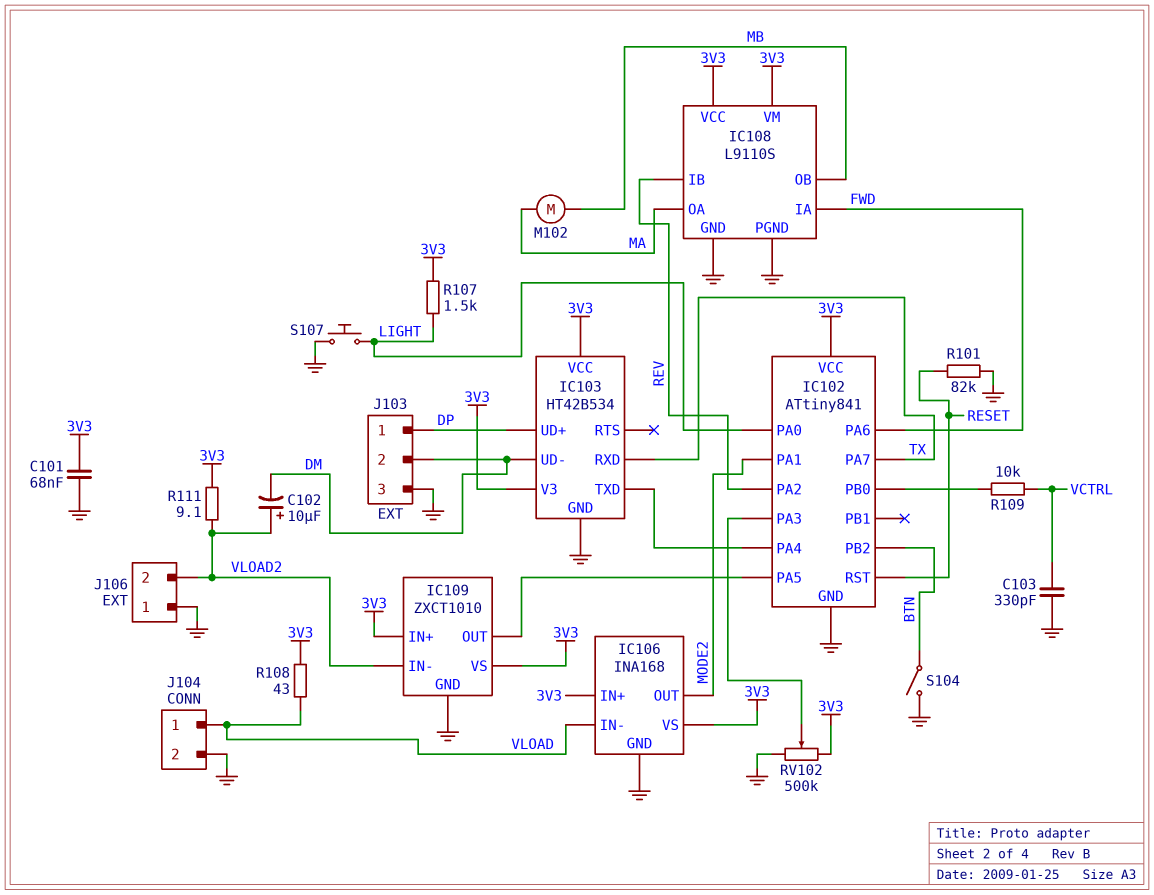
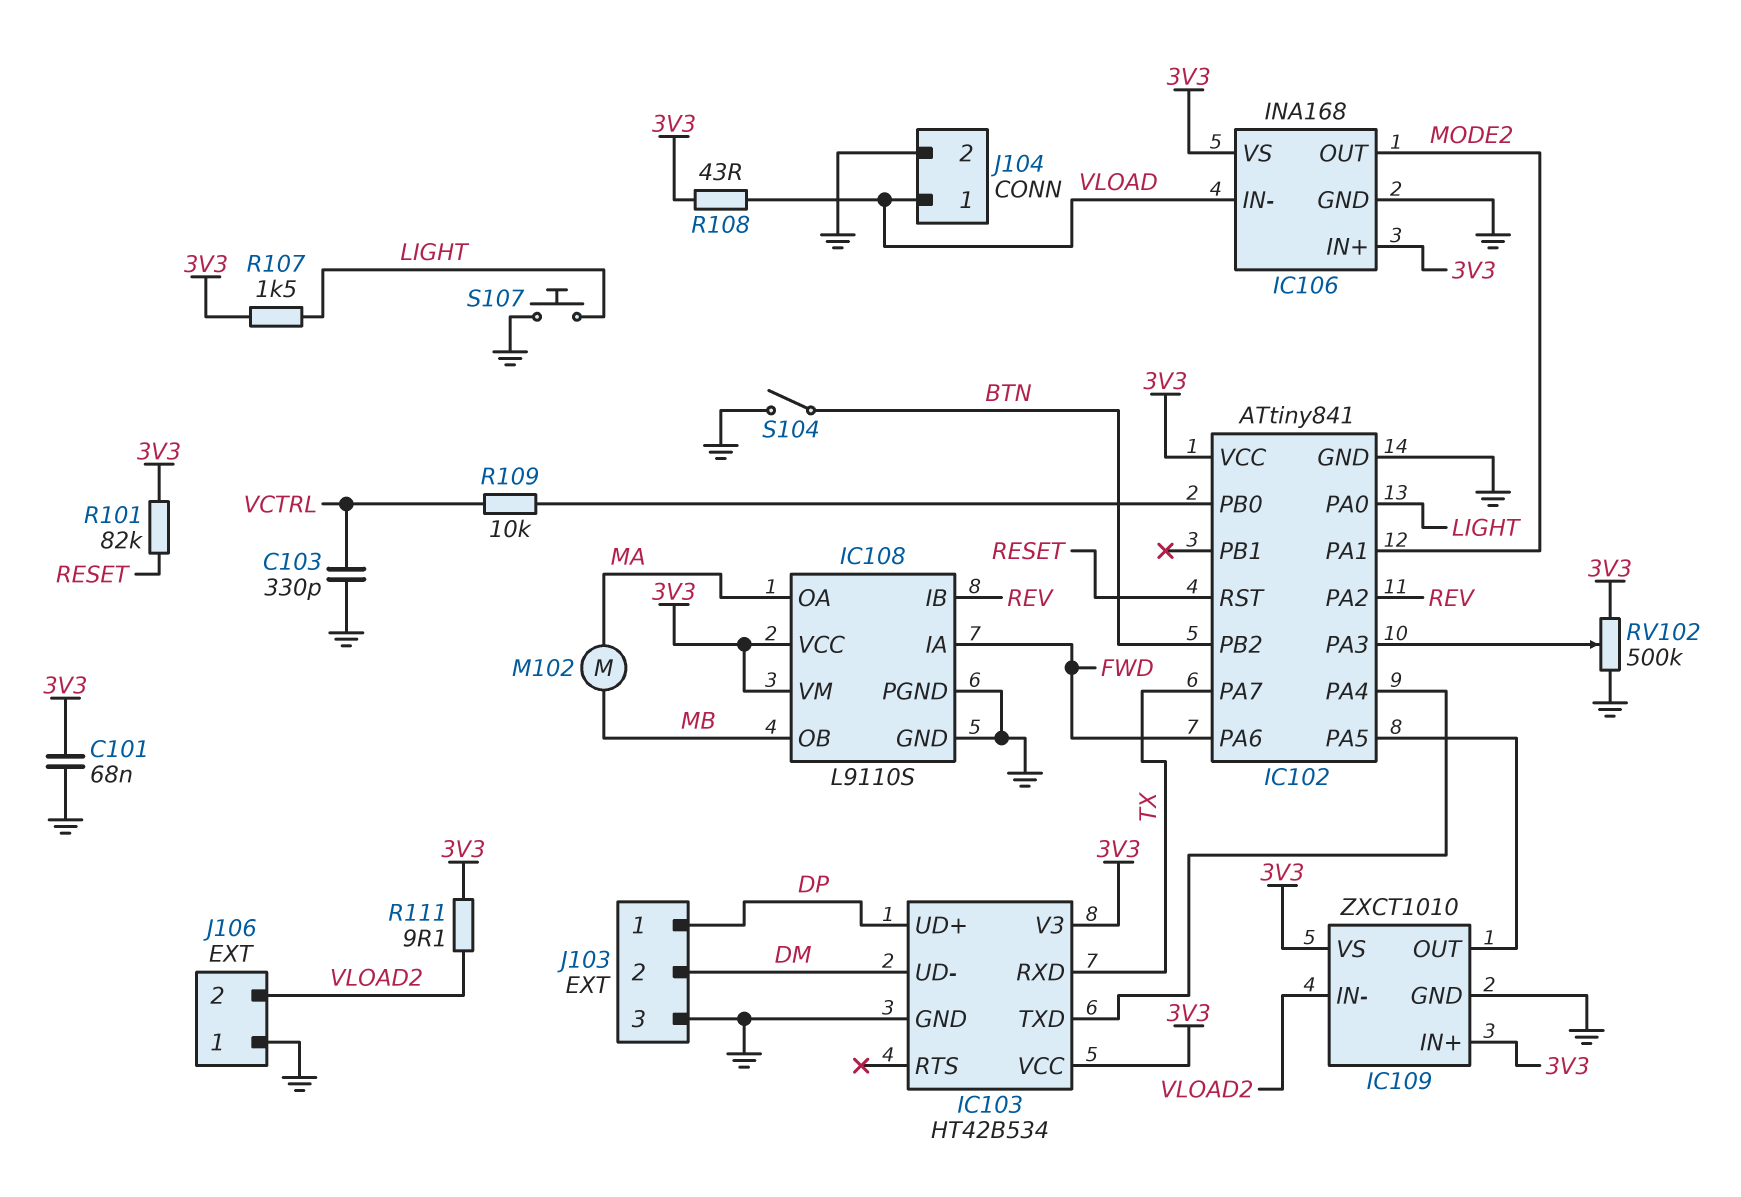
C102: 10uF (plus VLOAD2, minus DM) -> none
R101: 82k (GND, RESET) -> 82k (3V3, RESET)

